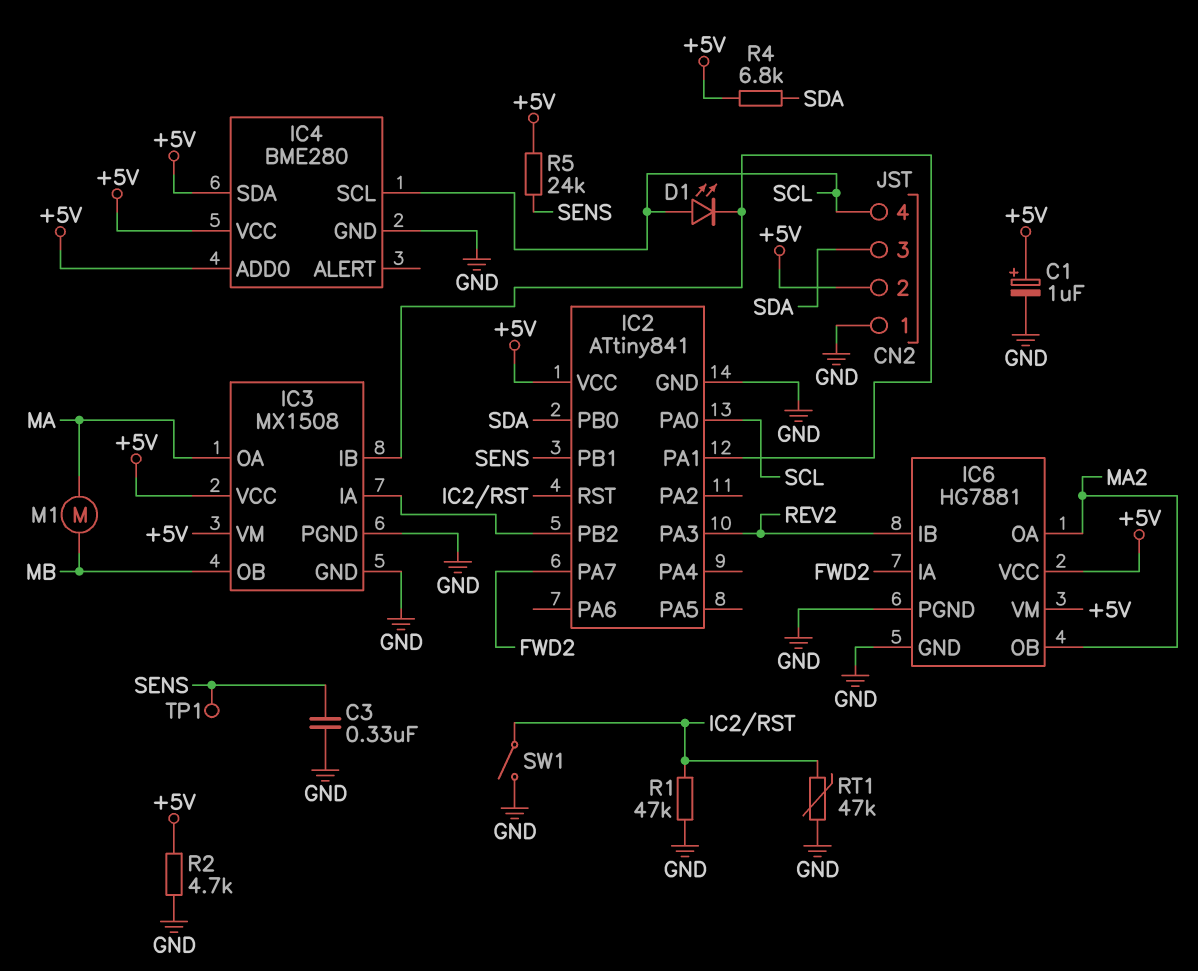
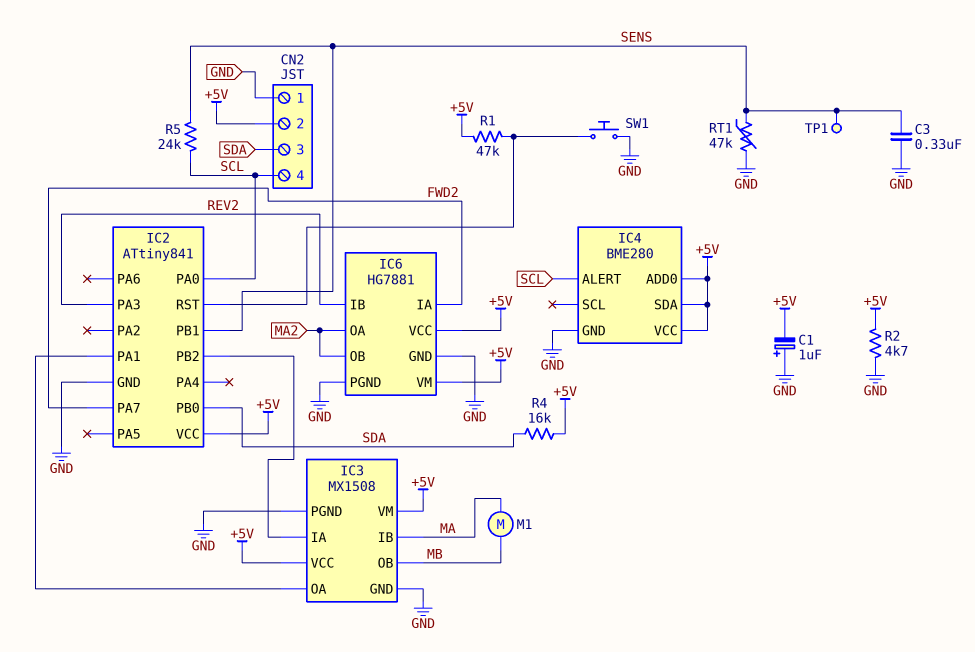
C1: 1uF (plus +5V, minus GND) -> 1uF (plus GND, minus +5V)
D1: LED (A SCL, K IC2/PA1) -> none
IC3 pin IB: IC2/PA1 -> MA
IC3 pin OA: MA -> IC2/PA1
IC4 pin ALERT: none -> SCL
IC4 pin SCL: SCL -> none
R1: 47k (GND, IC2/RST) -> 47k (+5V, IC2/RST)
R4: 6.8k (+5V, SDA) -> 16k (+5V, SDA)
R5: 24k (+5V, SENS) -> 24k (SCL, SENS)
RT1: 47k (GND, IC2/RST) -> 47k (GND, SENS)
SW1: switch (GND, IC2/RST) -> button (GND, IC2/RST)

